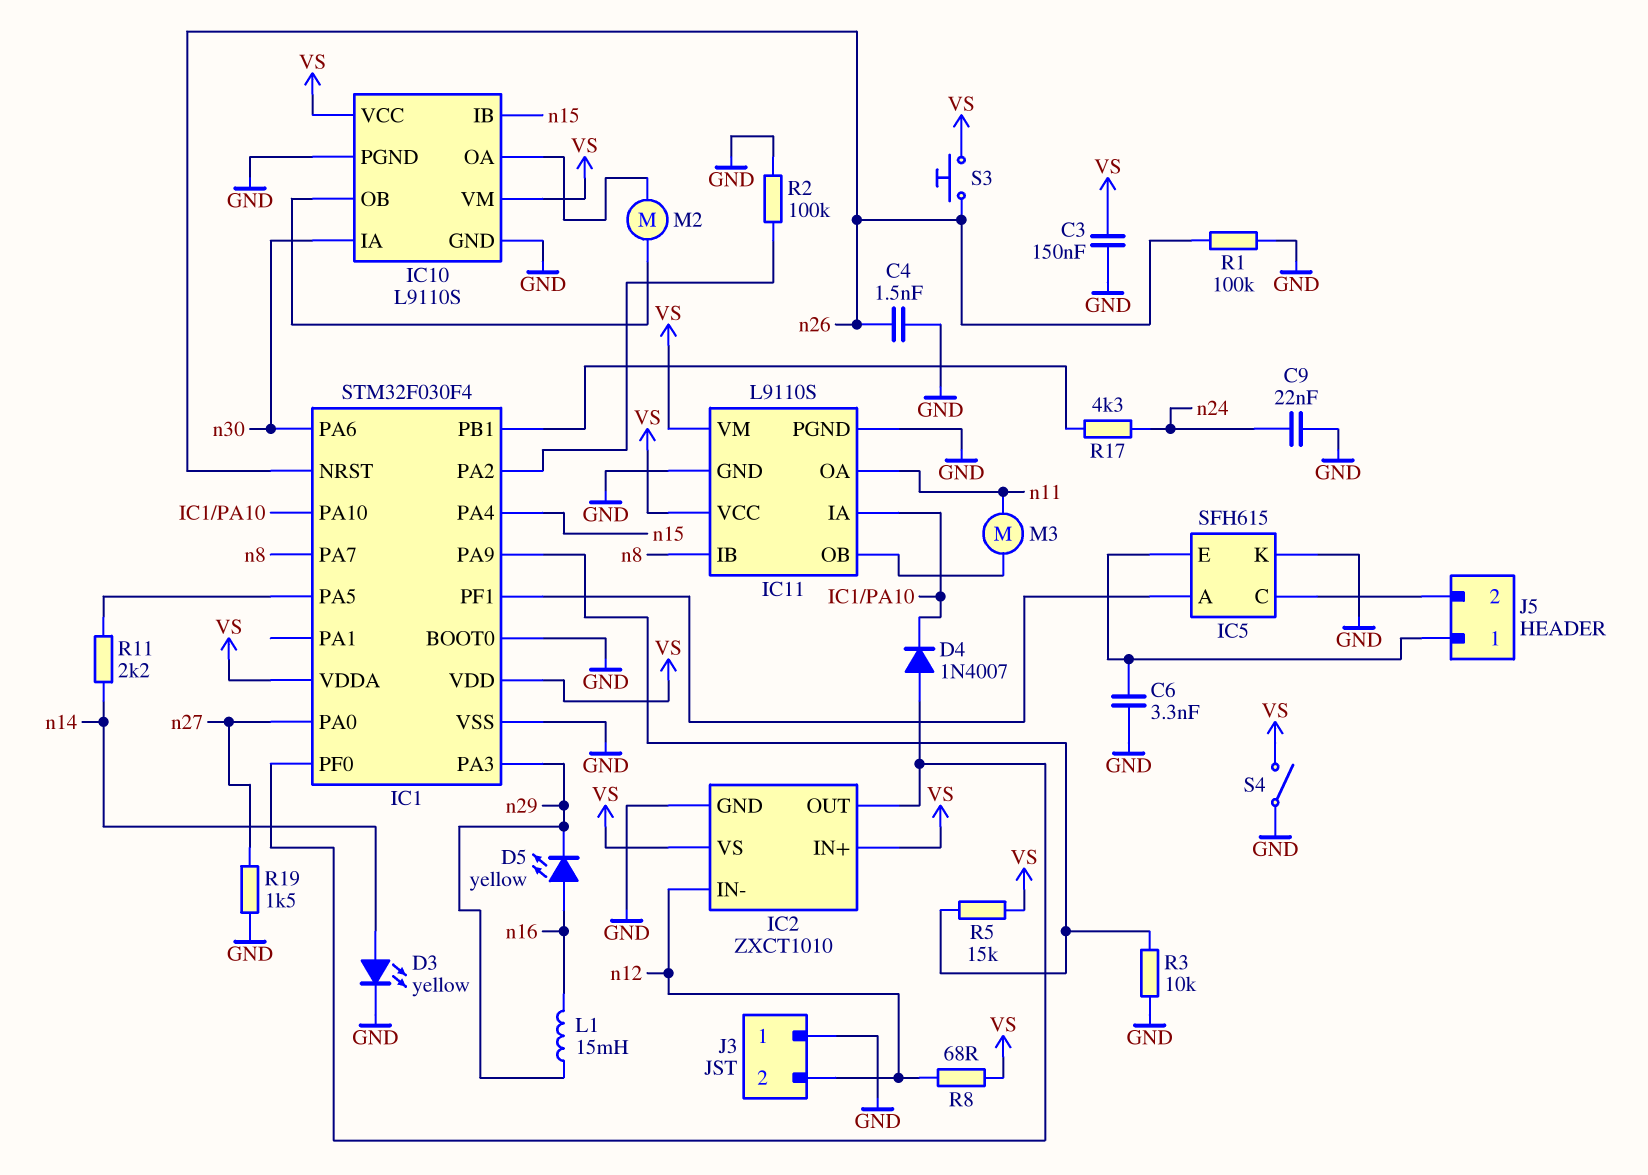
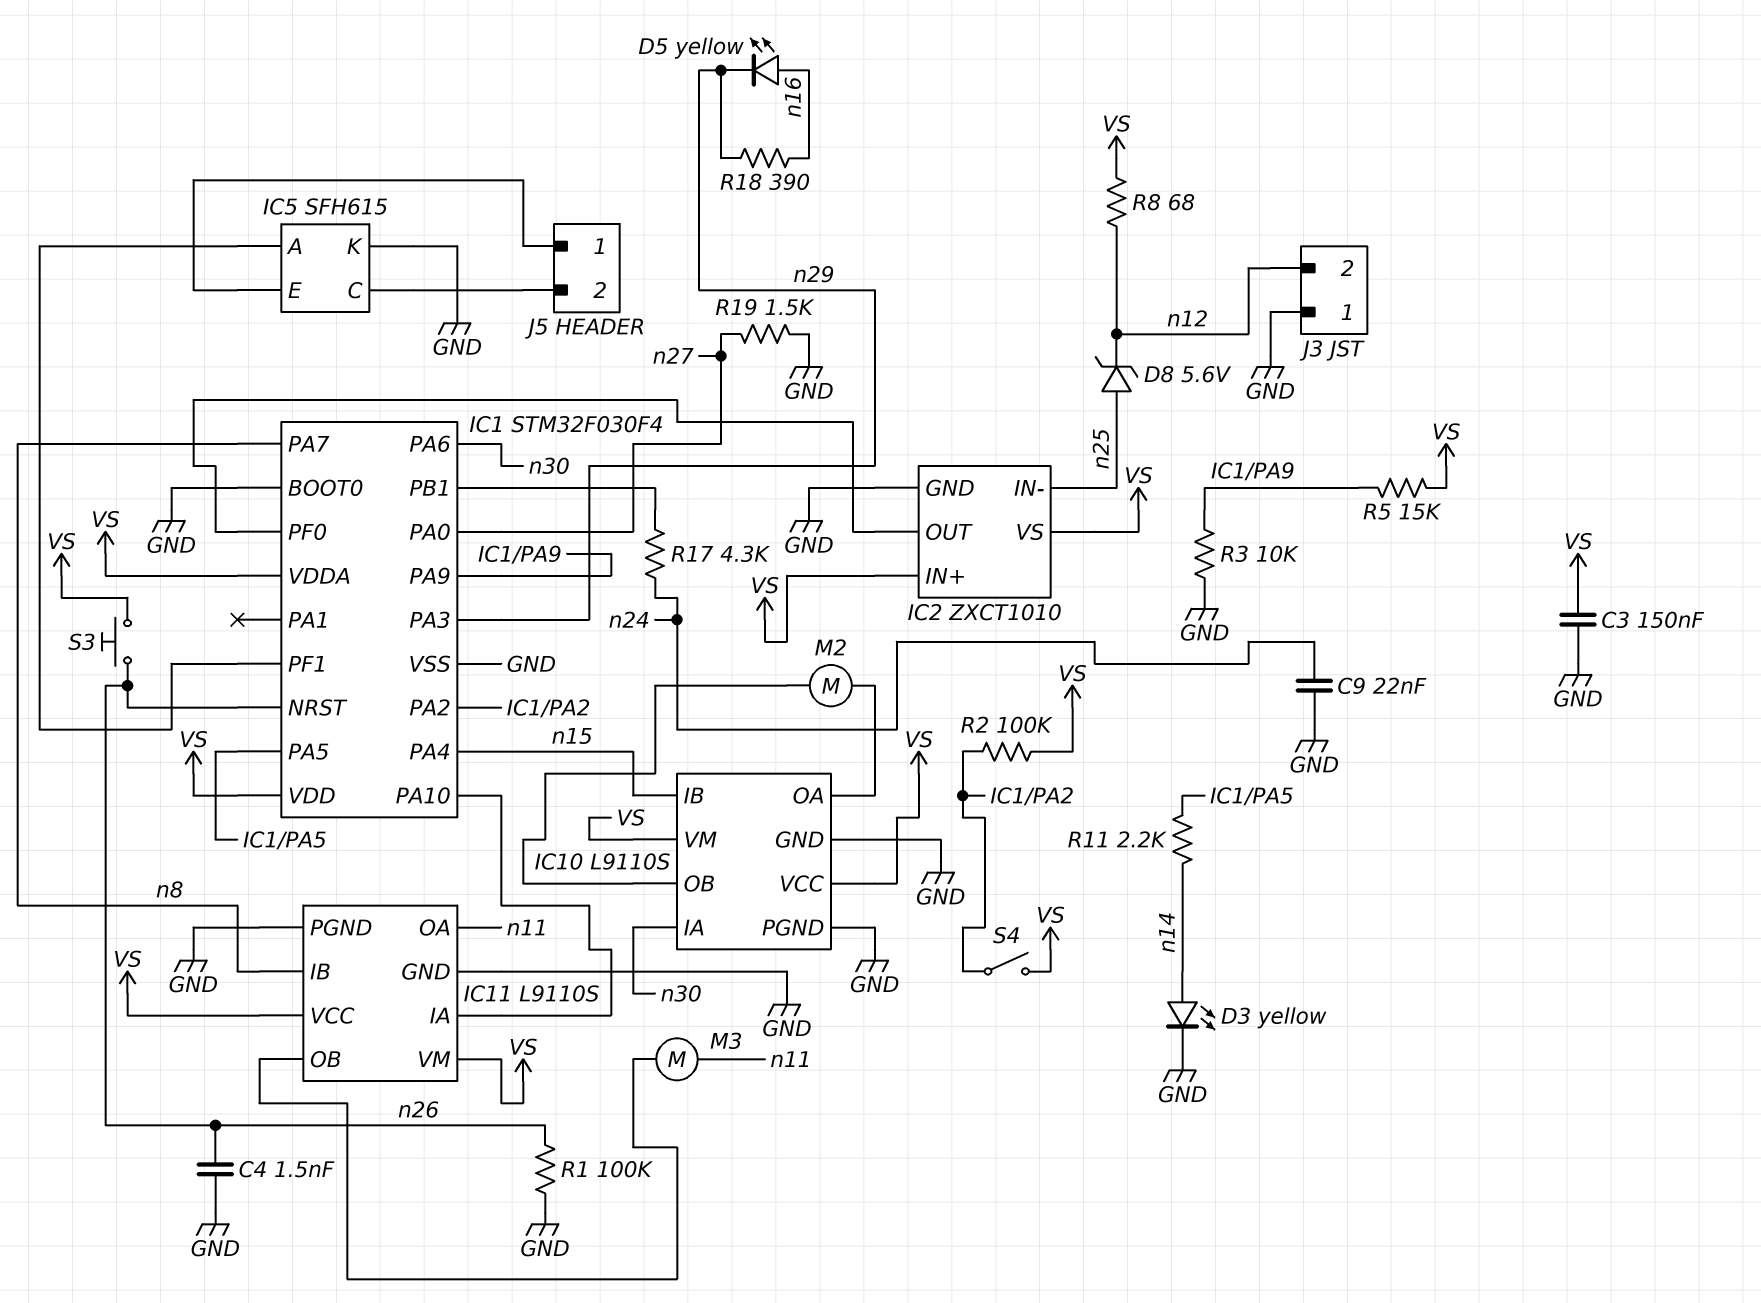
C6: 3.3nF (GND, IC5/E) -> none
D4: diode 1N4007 (A IC1/PF0, K IC1/PA10) -> none
D8: none -> zener 5.6V (A n25, K n12)
IC2 pin IN-: n12 -> n25
L1: 15mH (n16, n29) -> none
R2: 100k (GND, IC1/PA2) -> 100k (IC1/PA2, VS)
R18: none -> 390 (n16, n29)
S4: switch (GND, VS) -> switch (IC1/PA2, VS)

